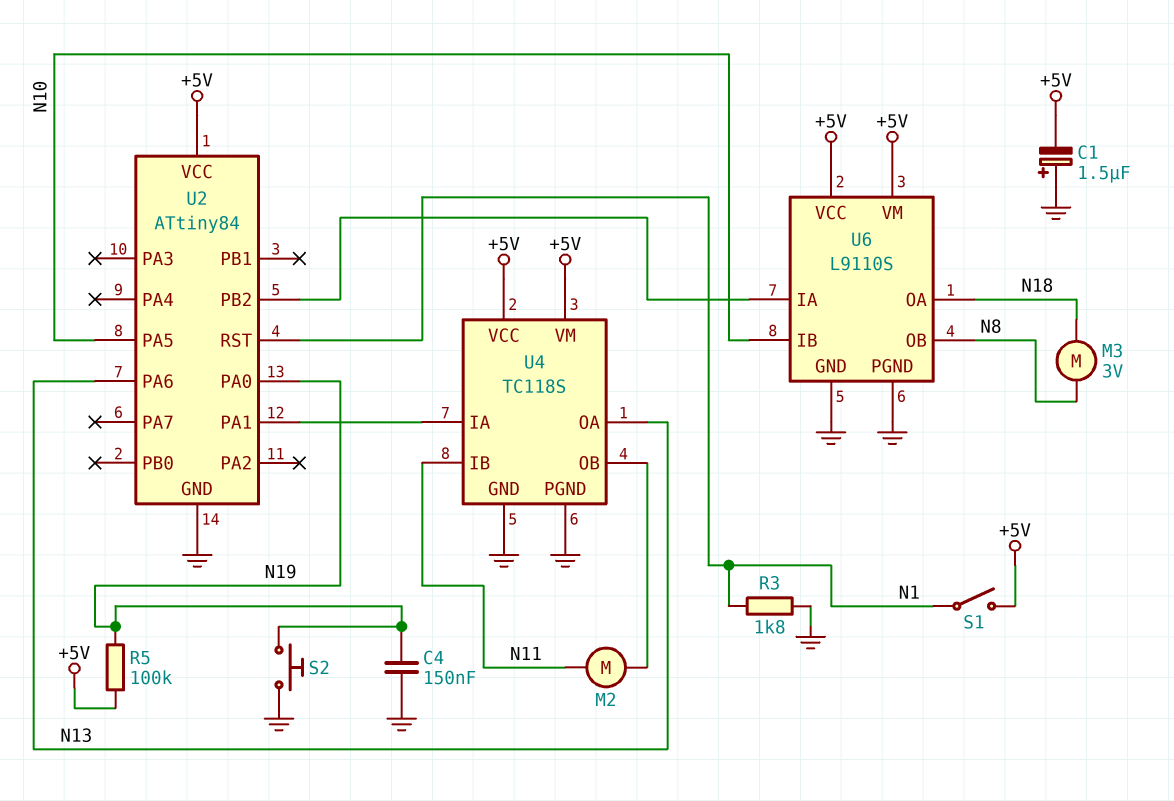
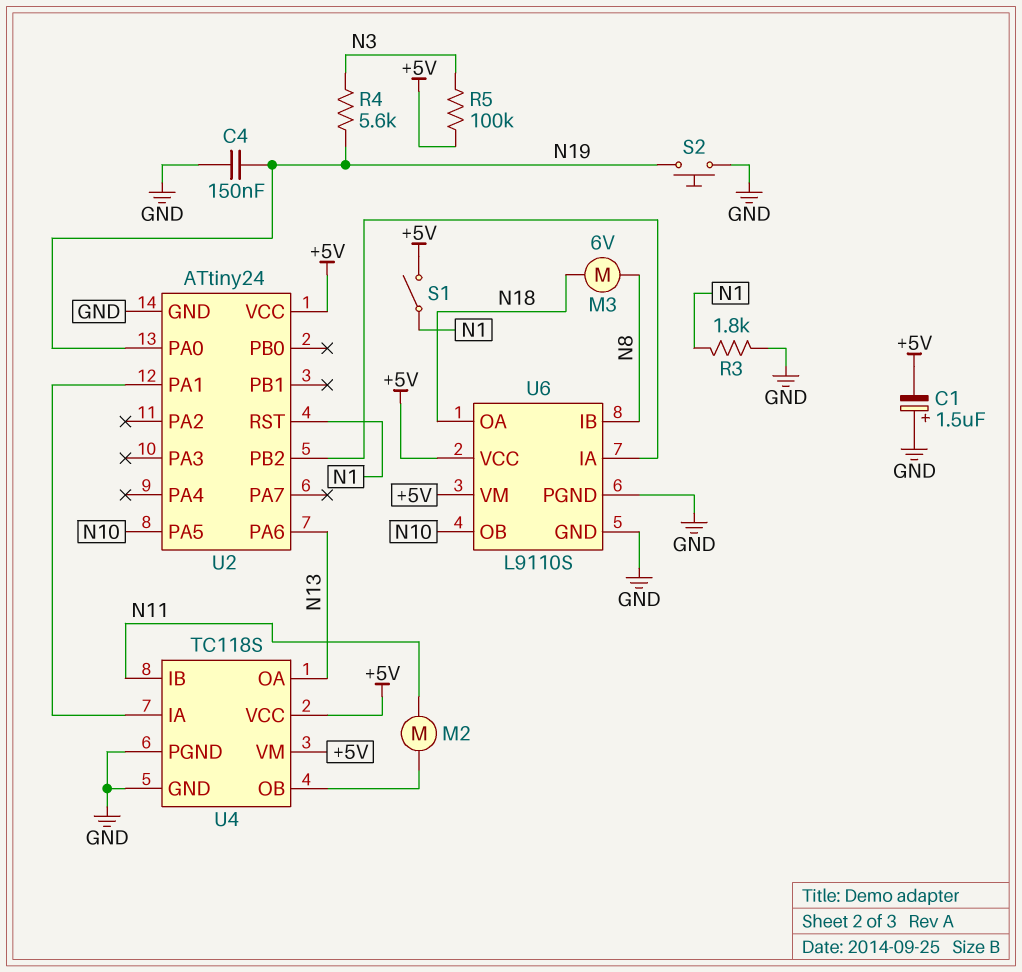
M3: motor 3V (N8, N18) -> motor 6V (N8, N18)
R4: none -> 5.6k (N3, N19)
R5: 100k (+5V, N19) -> 100k (+5V, N3)
U2: ATtiny84 -> ATtiny24
U6 pin IB: N10 -> N8
U6 pin OB: N8 -> N10

